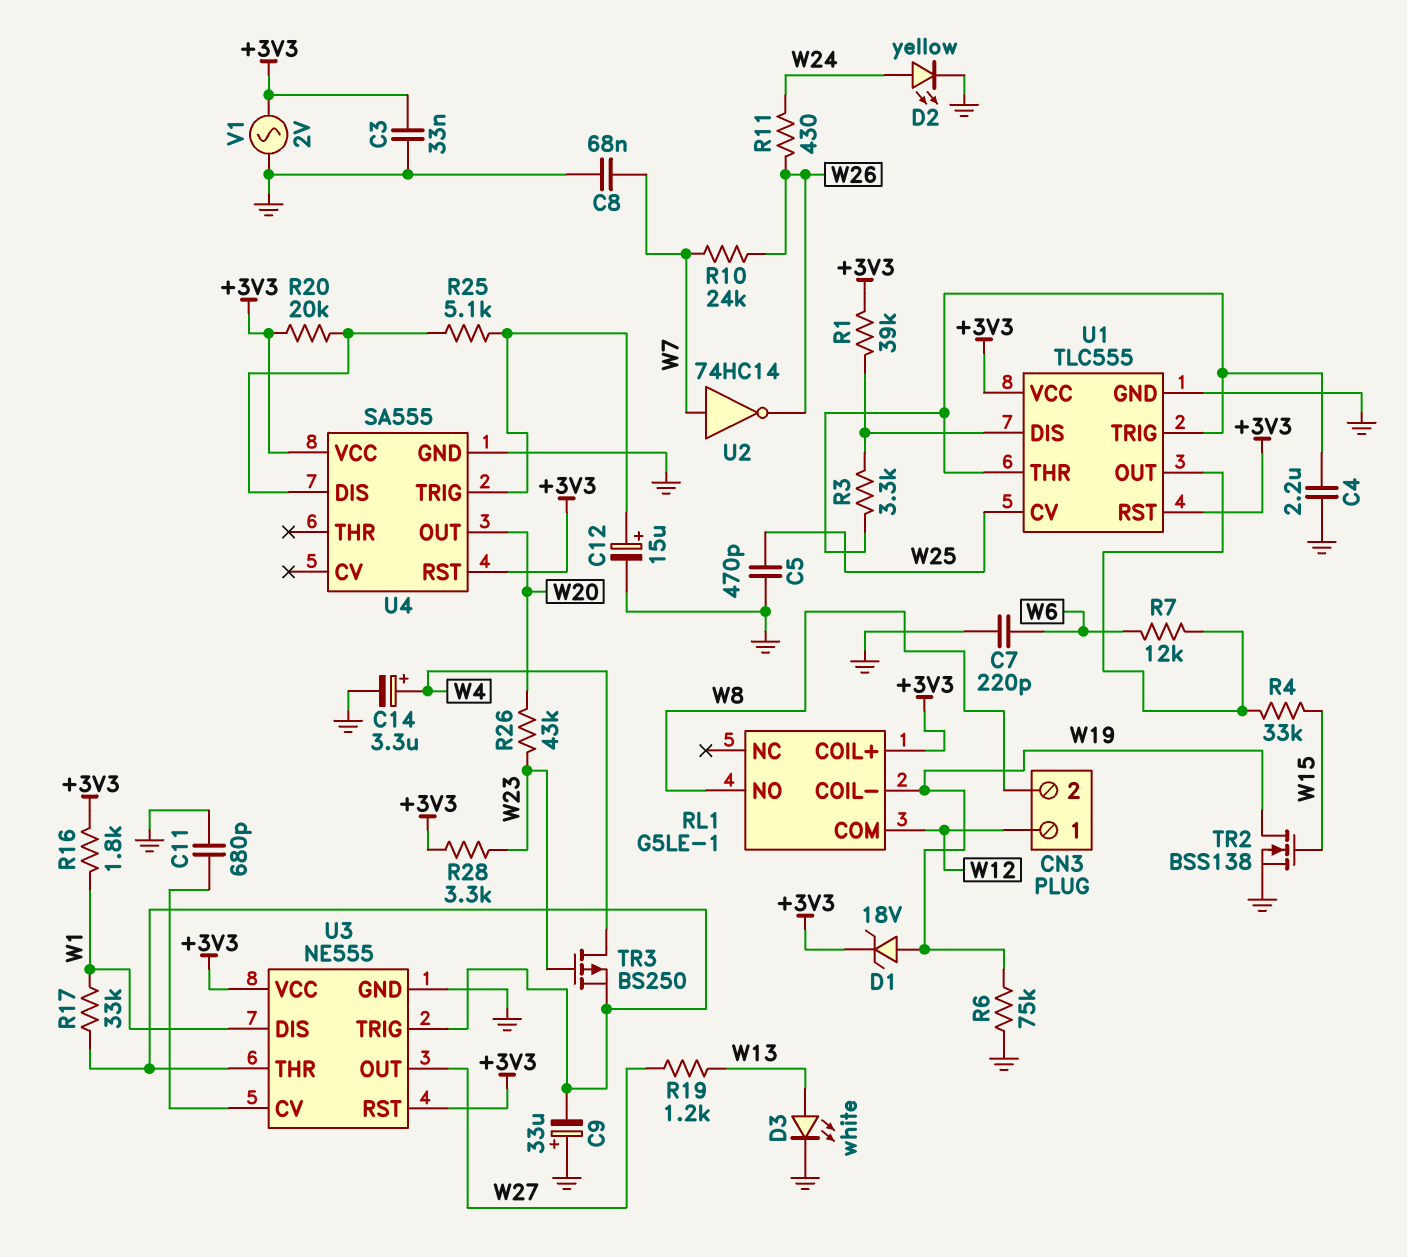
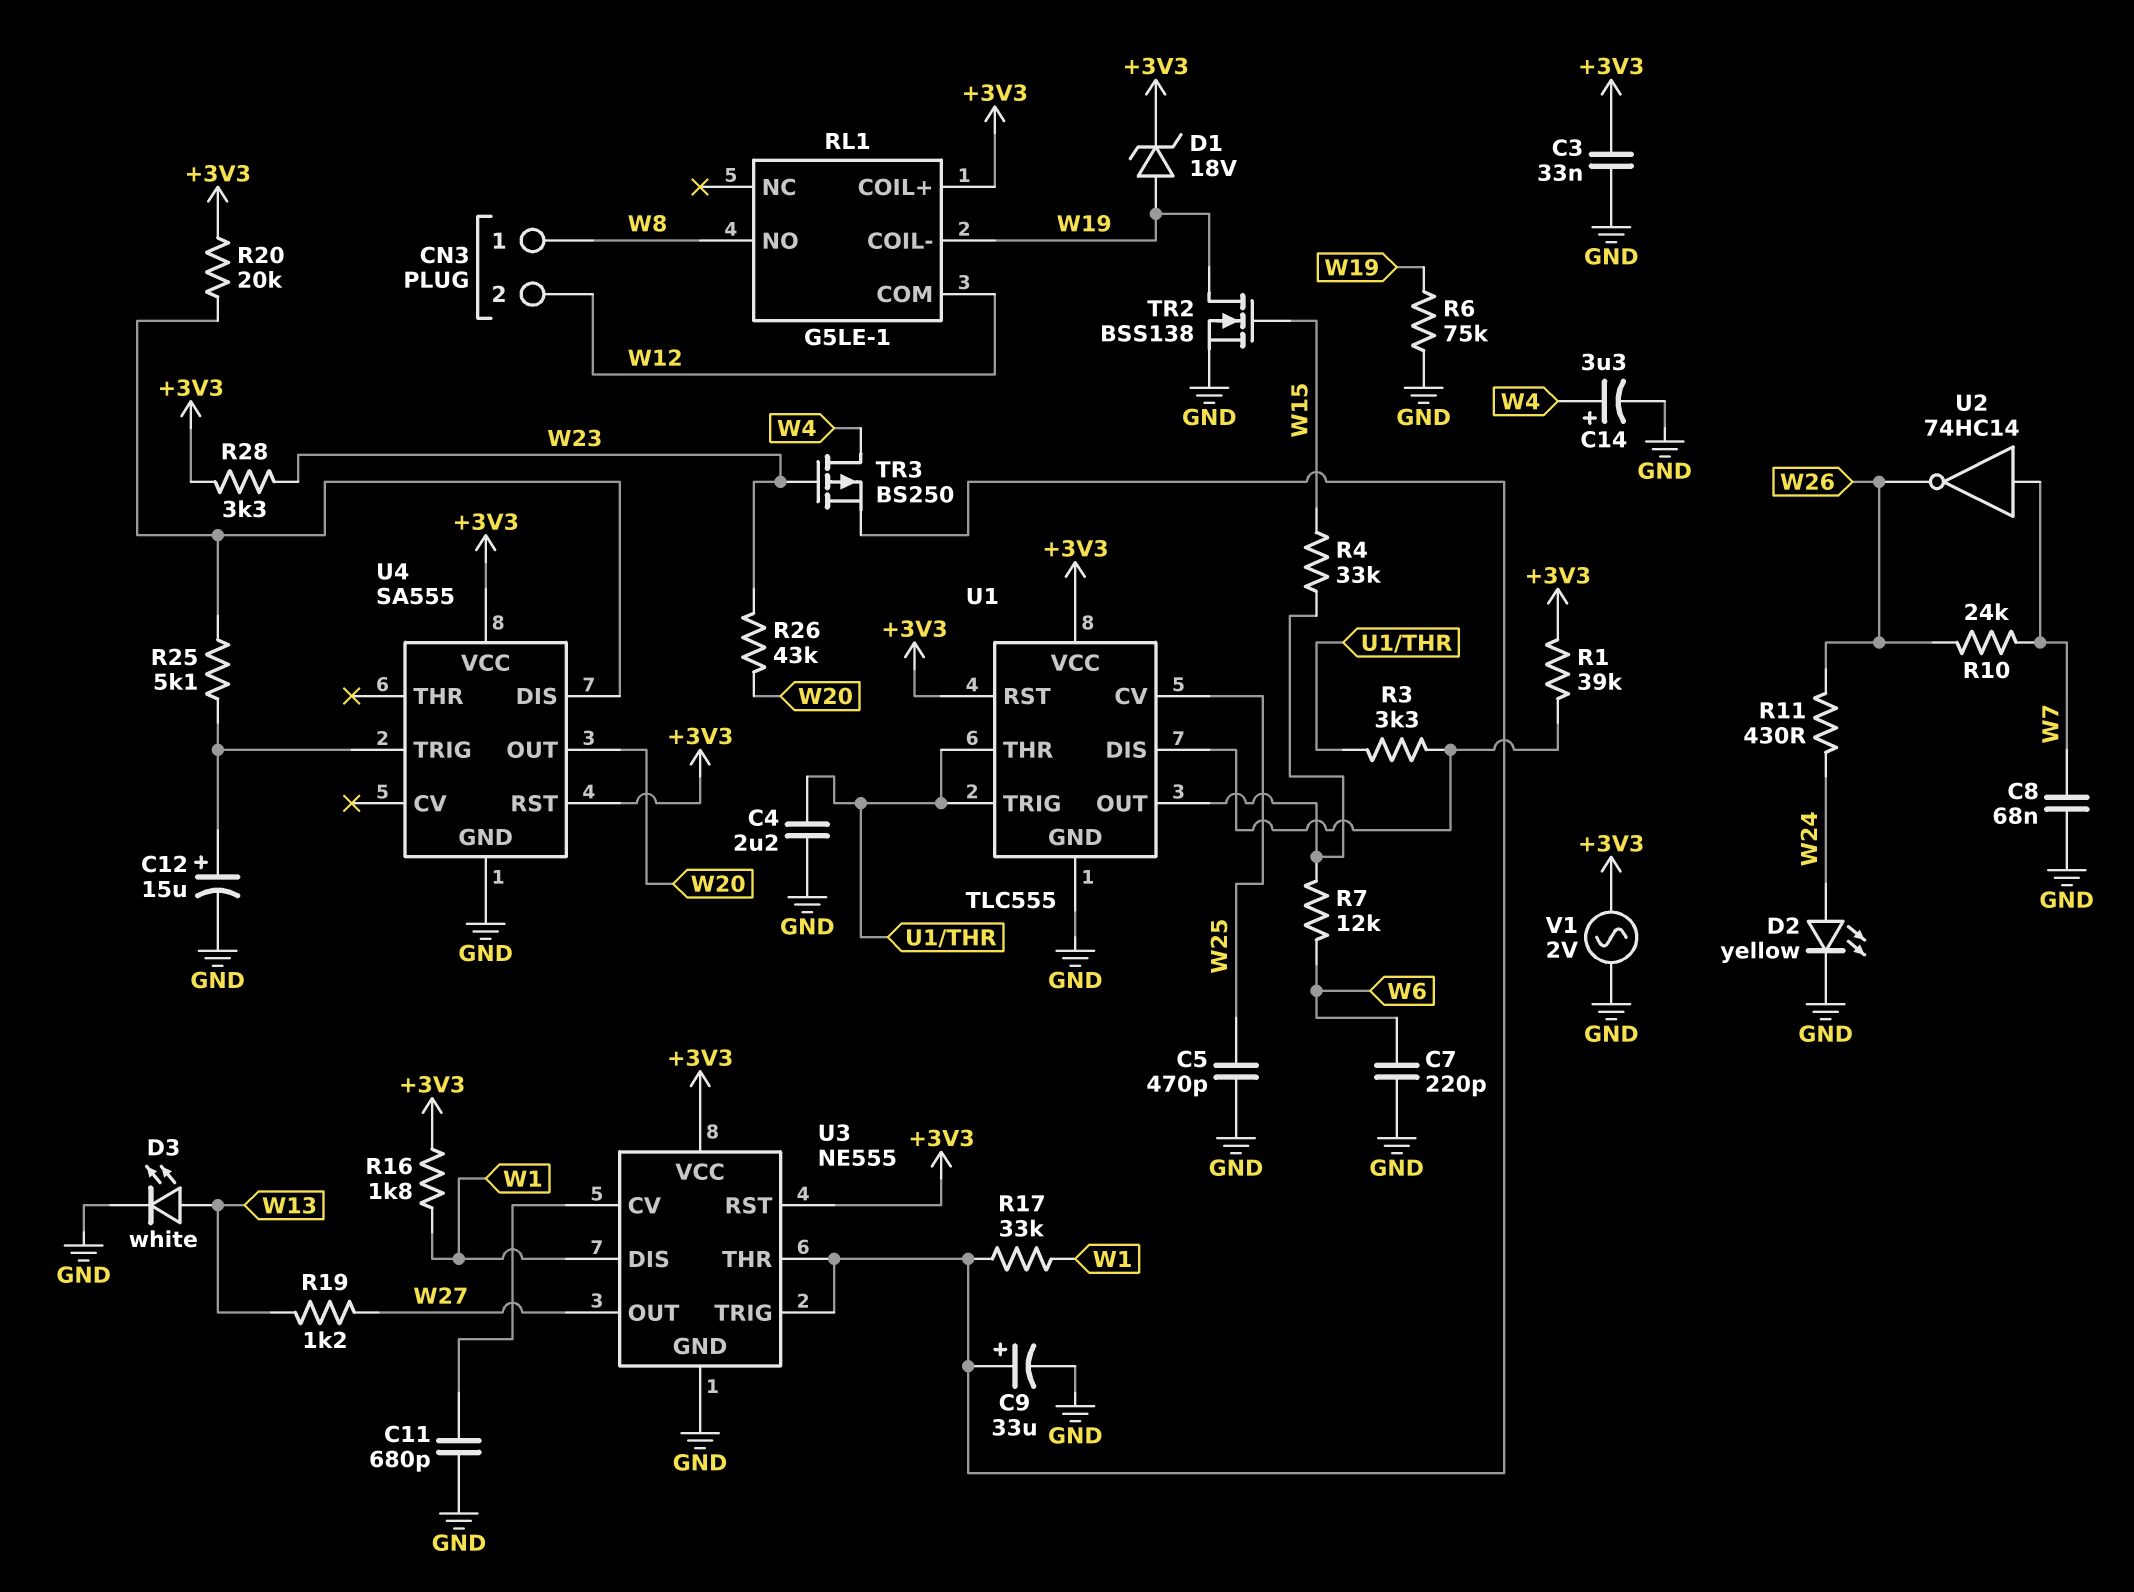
C9: 33uF (plus GND, minus U3/THR) -> 33uF (plus U3/THR, minus GND)
CN3 pin 1: W12 -> W8
CN3 pin 2: W8 -> W12

